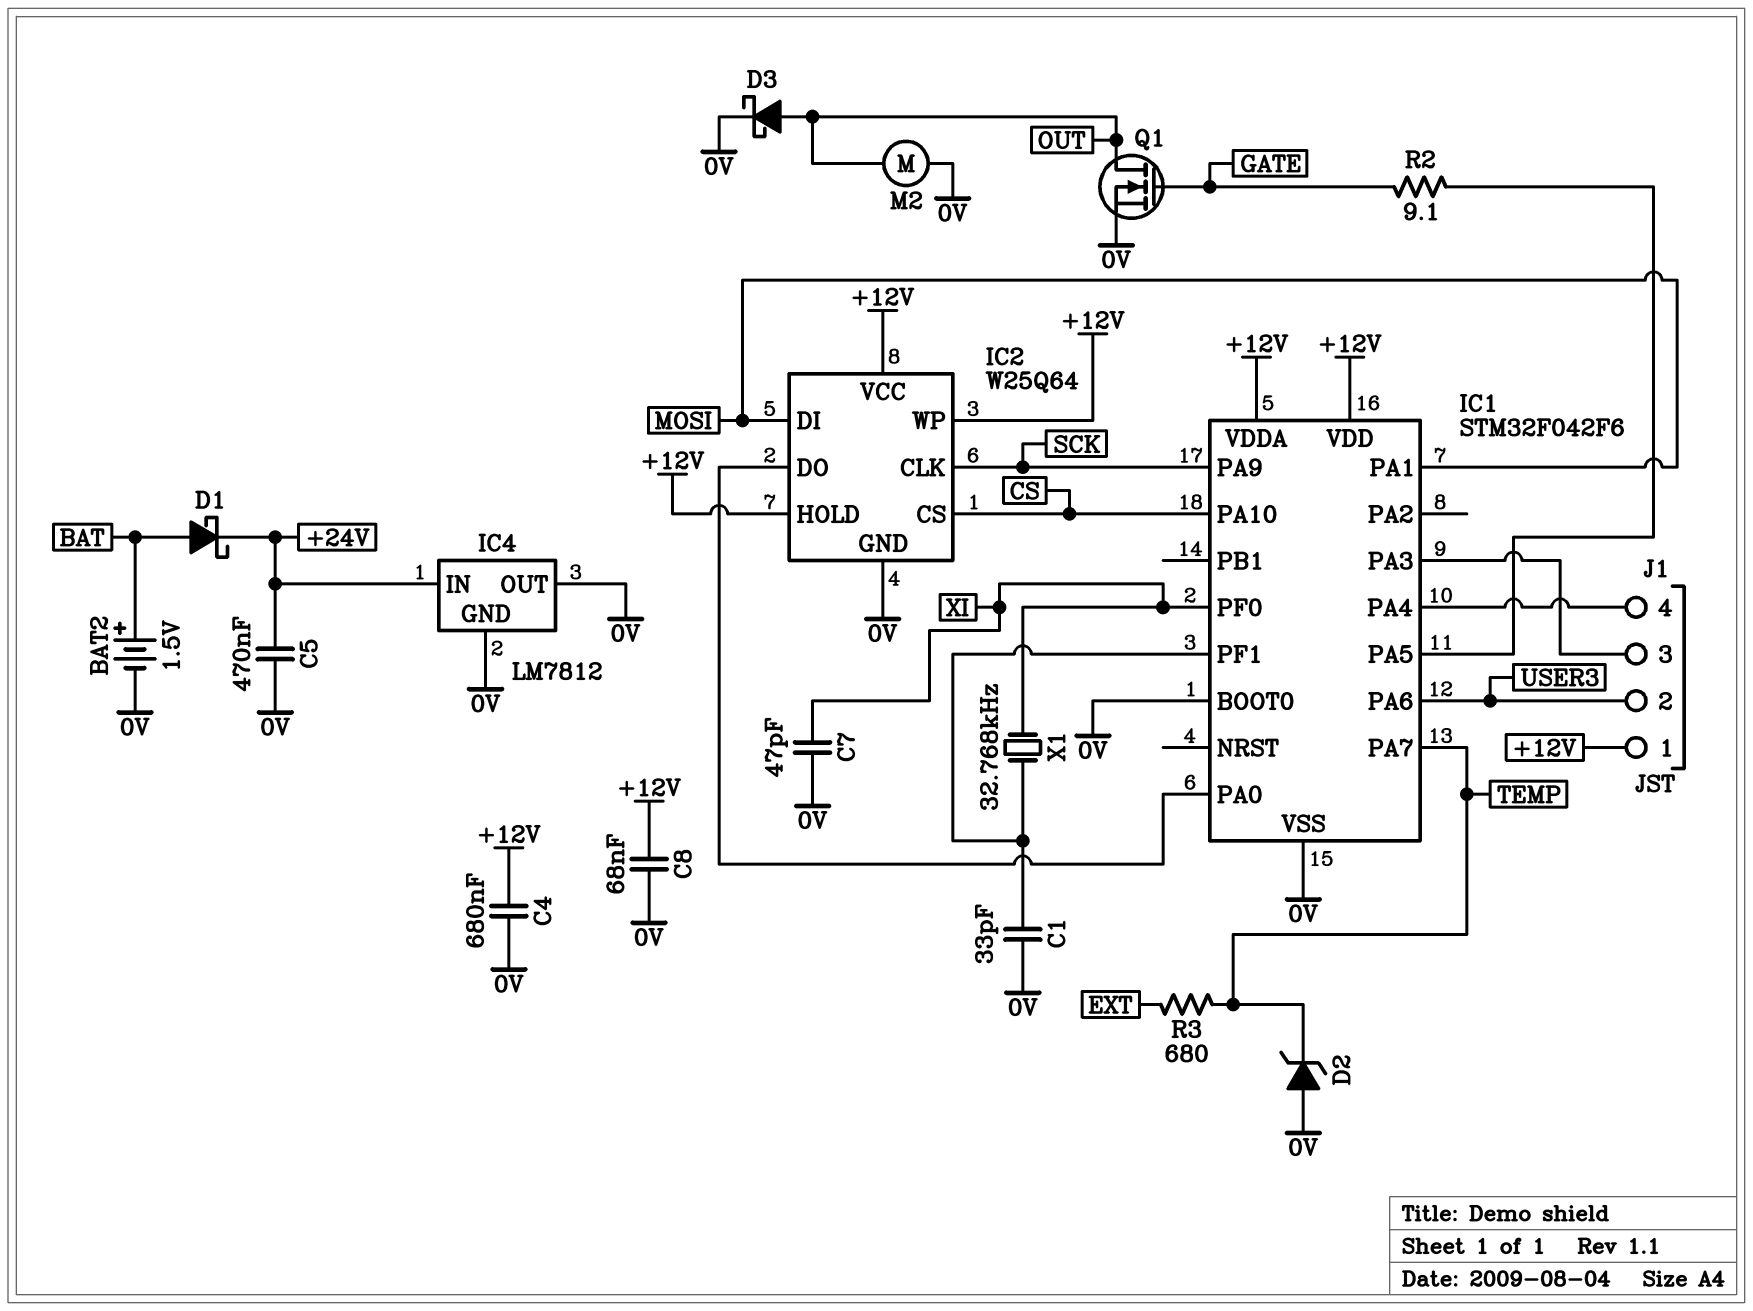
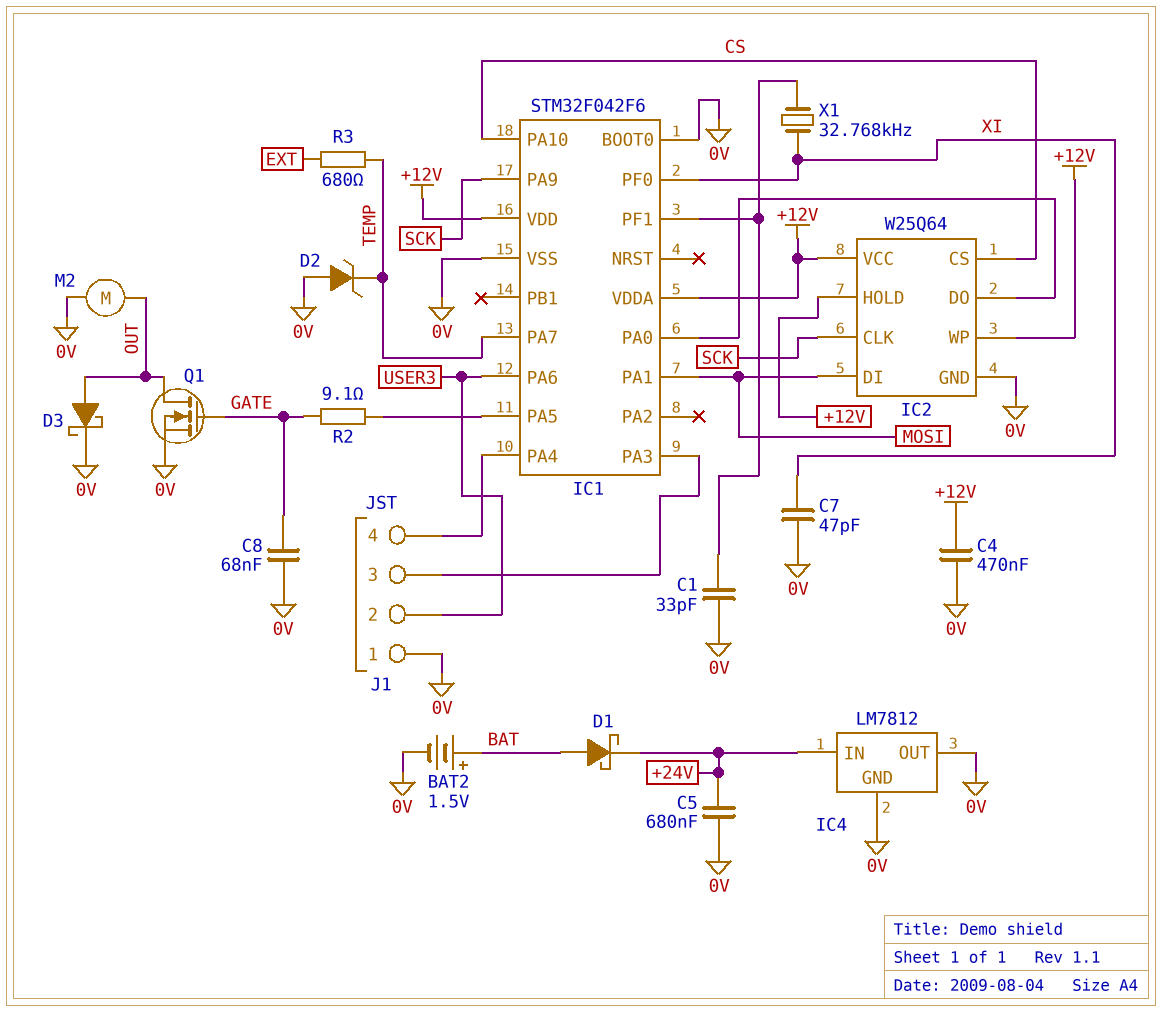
C4: 680nF (+12V, 0V) -> 470nF (+12V, 0V)
C5: 470nF (+24V, 0V) -> 680nF (+24V, 0V)
C8: 68nF (+12V, 0V) -> 68nF (0V, GATE)
J1 pin 1: +12V -> 0V

